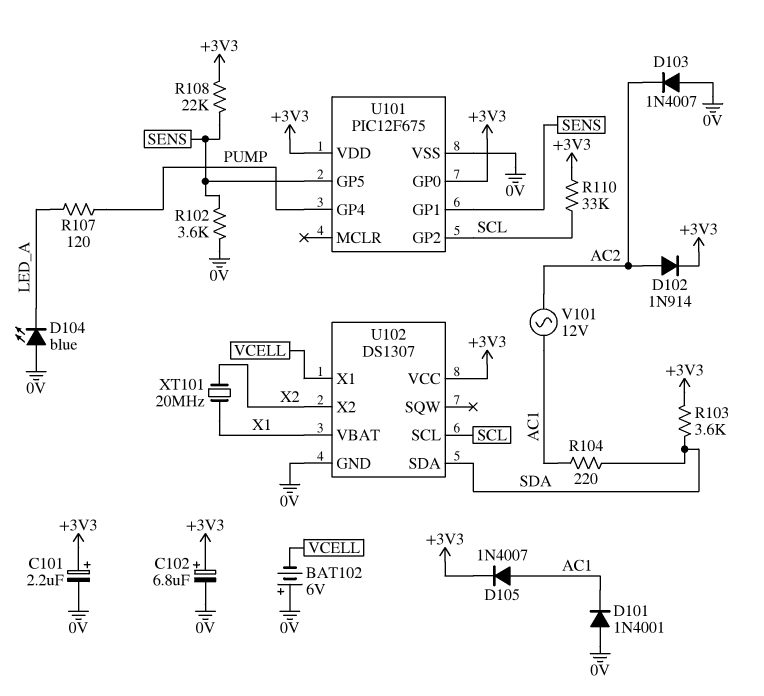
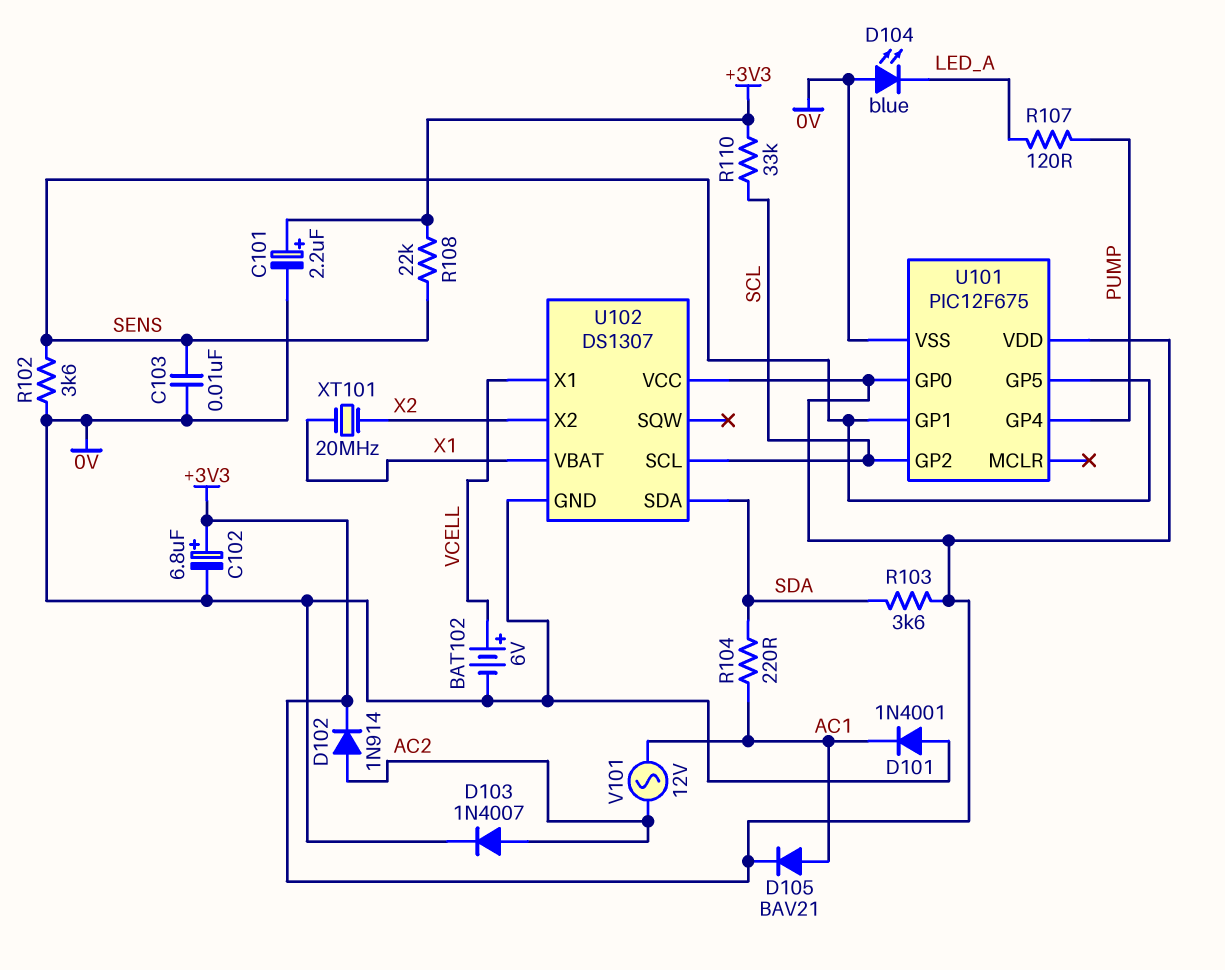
BAT102: 6V (plus 0V, minus VCELL) -> 6V (plus VCELL, minus 0V)
C103: none -> 10nF (0V, SENS)
D103: diode 1N4007 (A 0V, K AC2) -> diode 1N4007 (A AC2, K 0V)
D105: diode 1N4007 (A AC1, K +3V3) -> diode BAV21 (A AC1, K +3V3)

